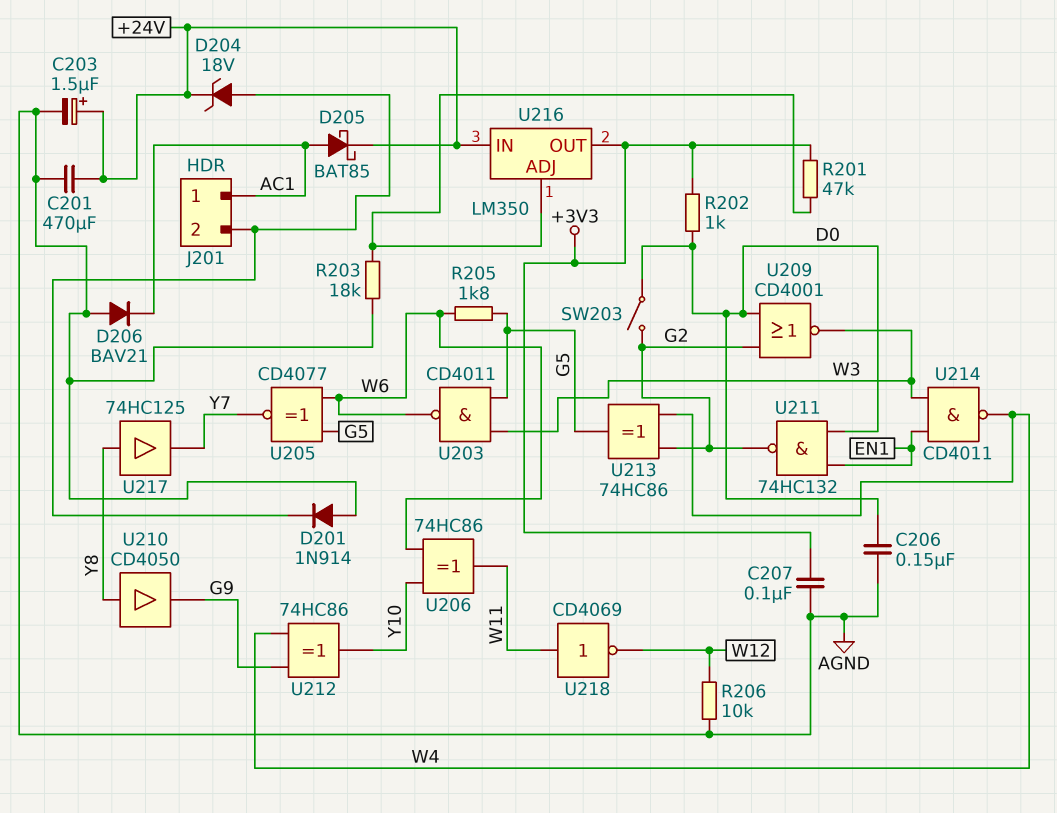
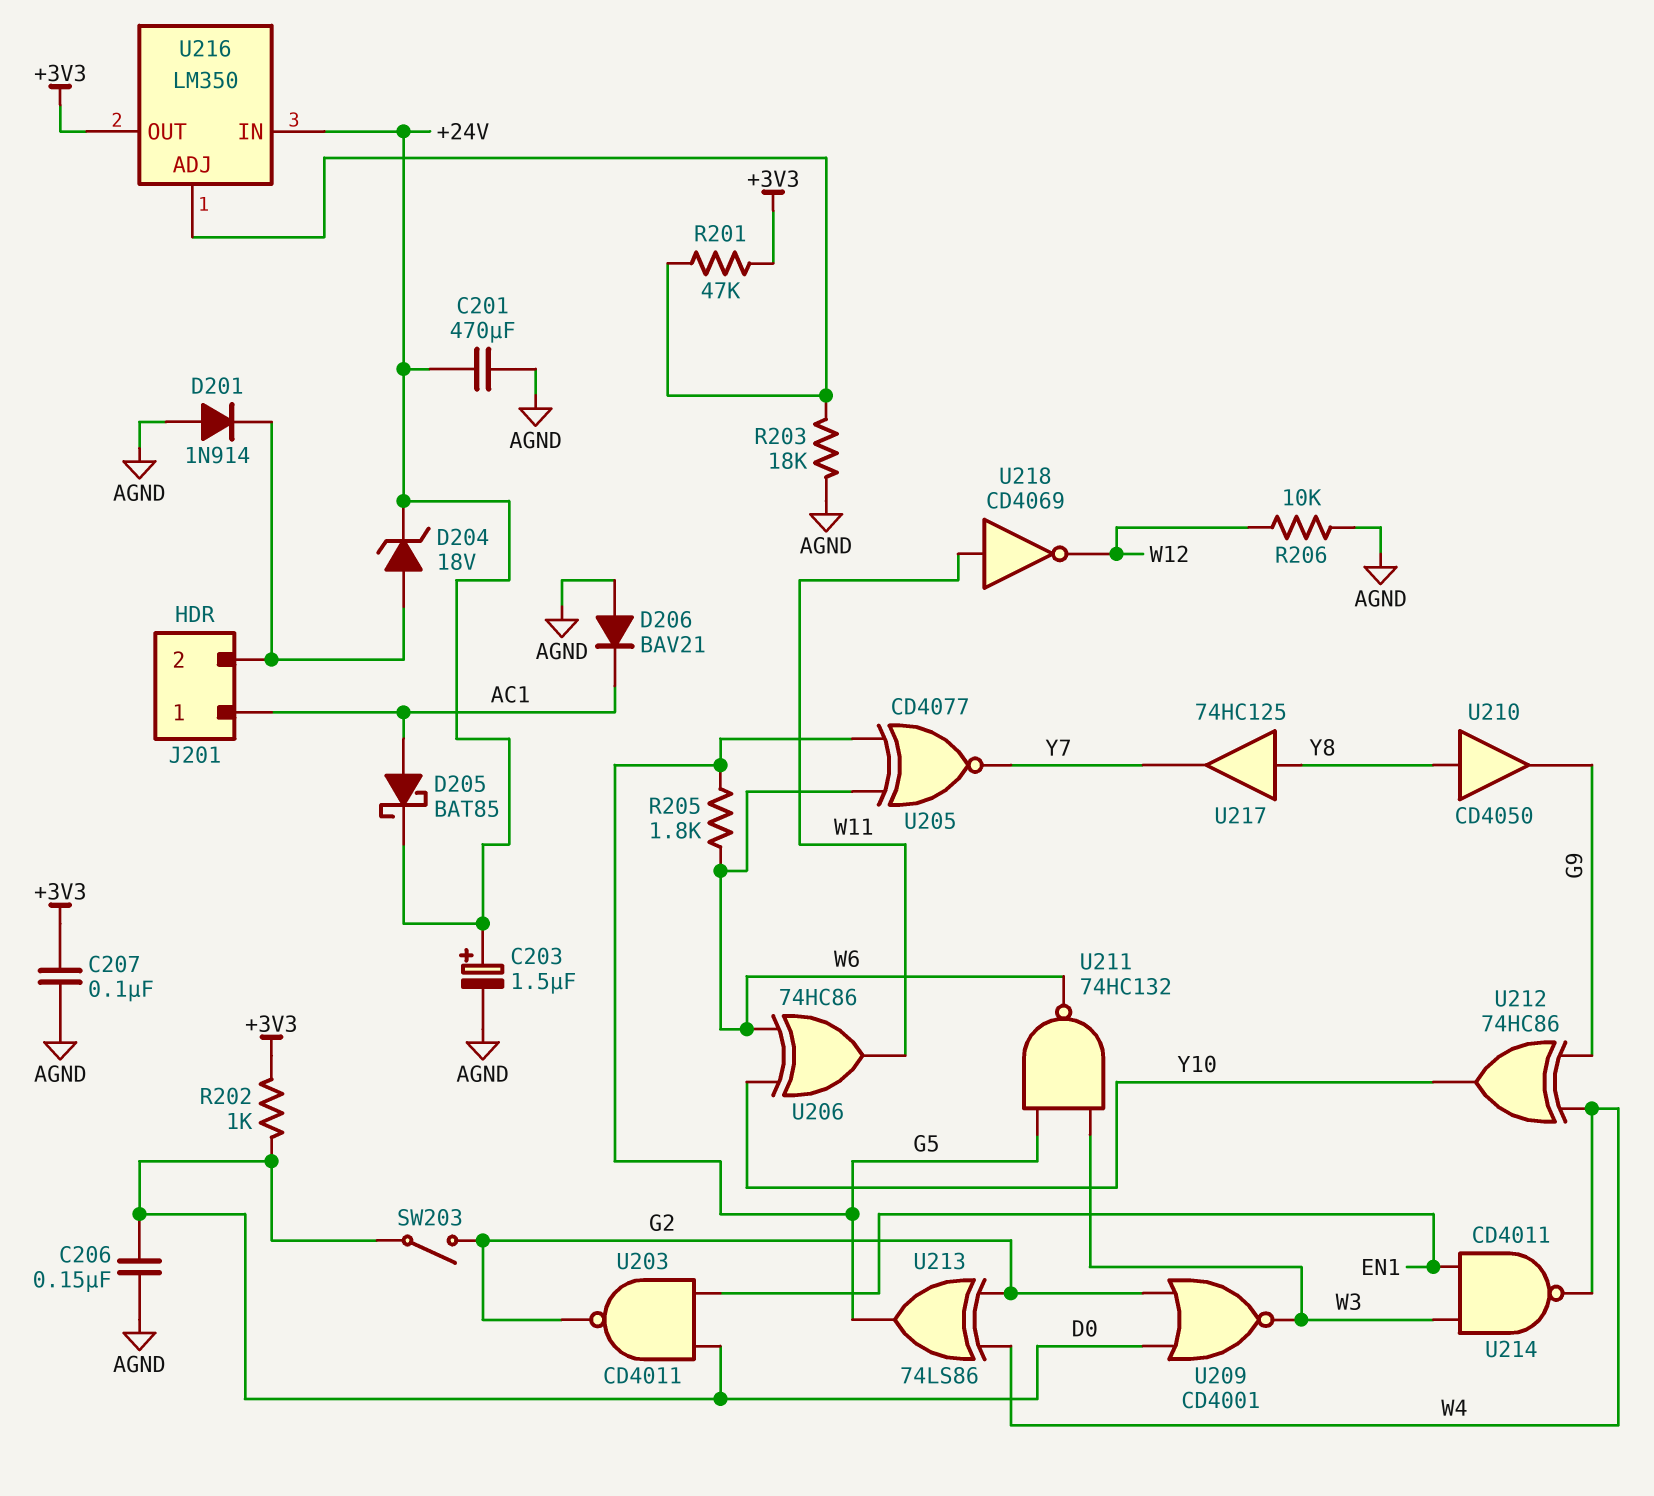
U203: NAND CD4011 (in G5, in W3, out W6) -> NAND CD4011 (in D0, in EN1, out G2)
U211: NAND 74HC132 (in D0, in EN1, out G2) -> NAND 74HC132 (in G5, in W3, out W6)
U213: XOR 74HC86 (in G2, in W4, out G5) -> XOR 74LS86 (in G2, in W4, out G5)

